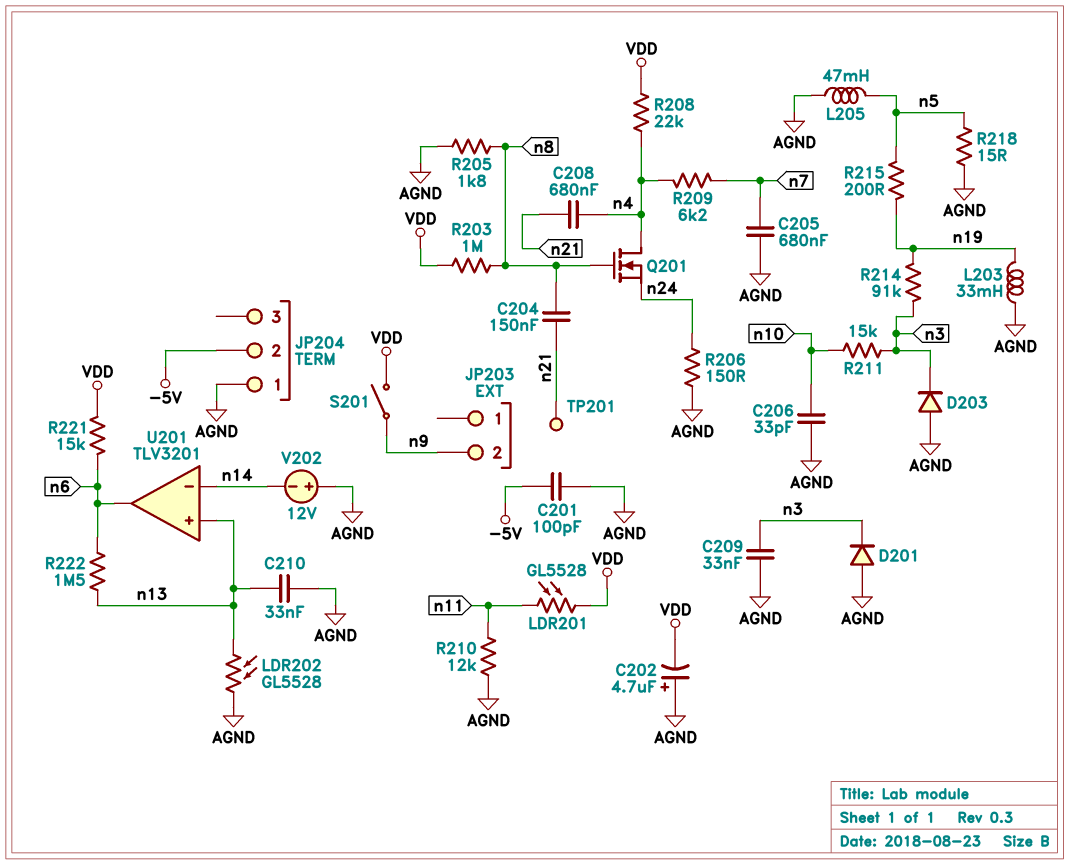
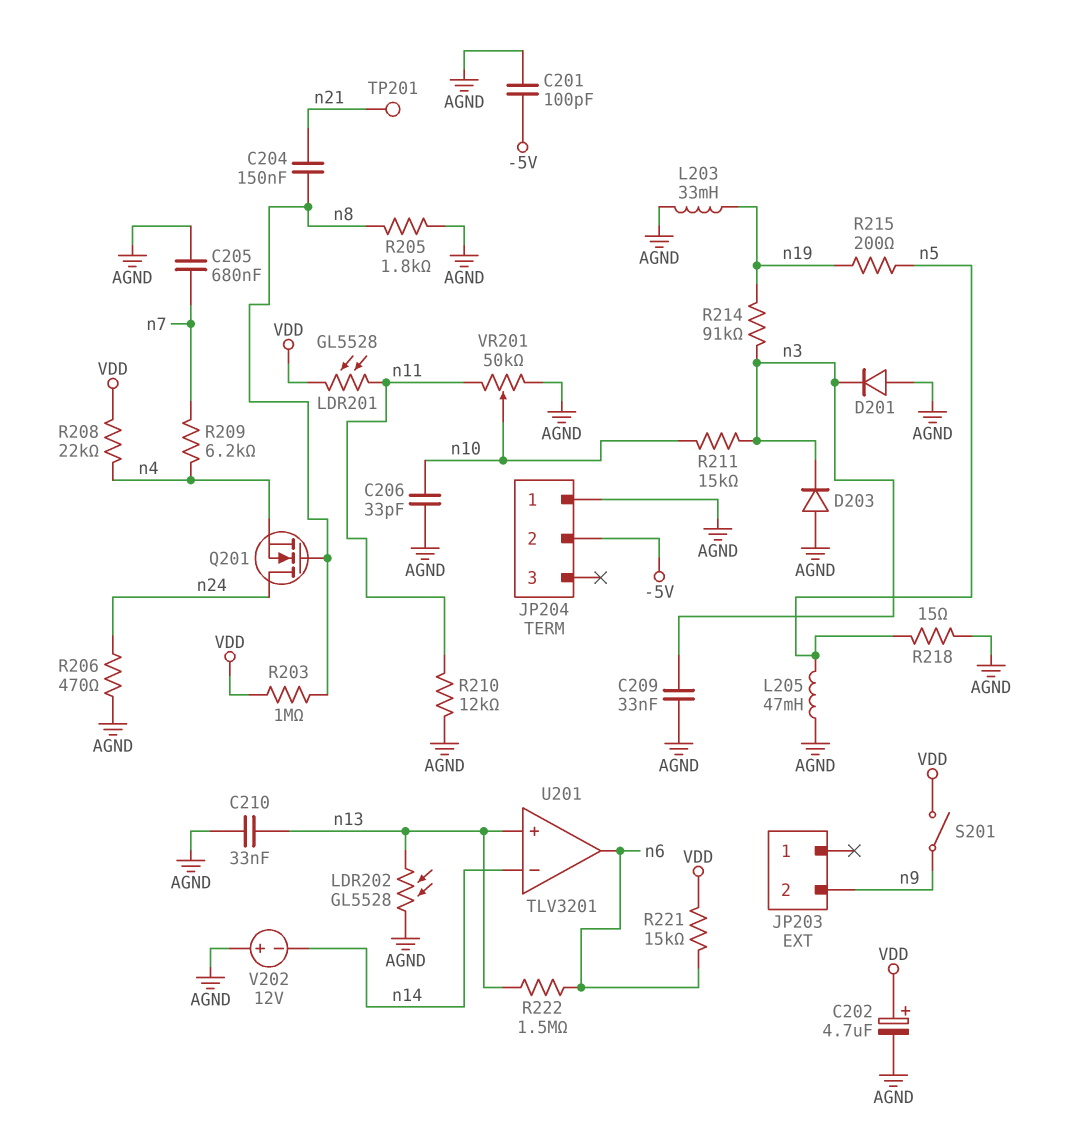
C202: 4.7uF (plus AGND, minus VDD) -> 4.7uF (plus VDD, minus AGND)
C208: 680nF (n4, n21) -> none
Q201: NMOS (G n8, D n4, S n24) -> NMOS (G n8, D n24, S n4)
R206: 150 (AGND, n24) -> 470 (AGND, n24)
VR201: none -> 50k (AGND, n11, wiper n10)

